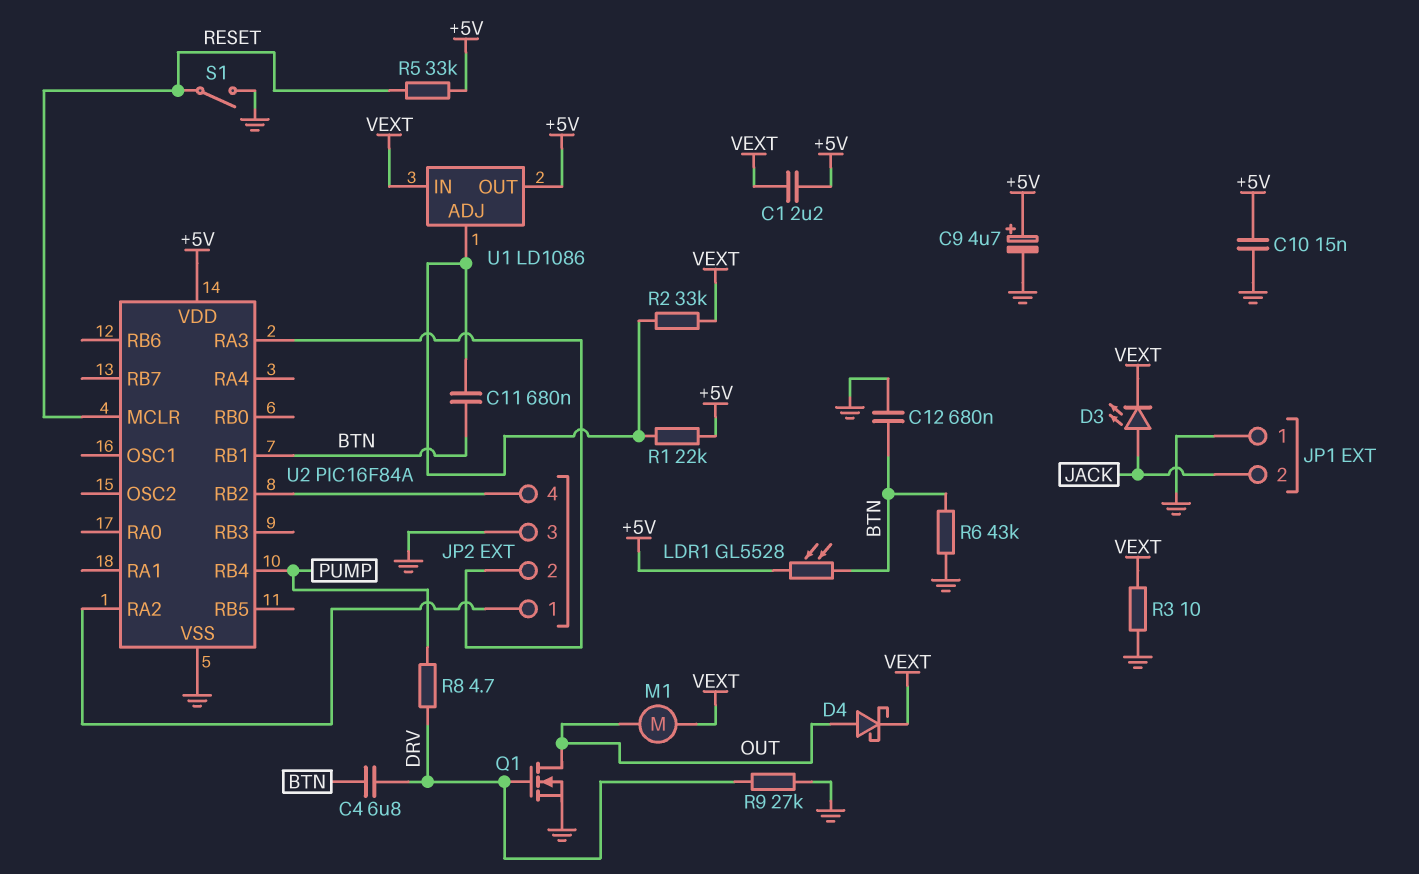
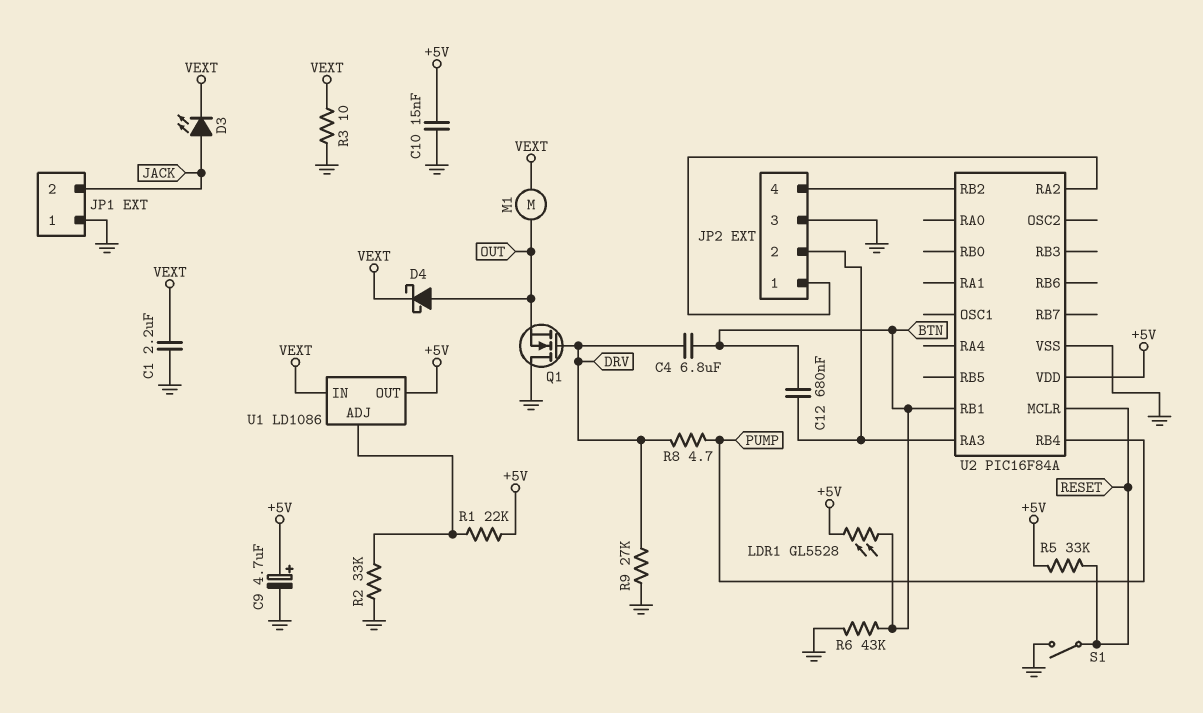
C1: 2.2uF (+5V, VEXT) -> 2.2uF (GND, VEXT)
C11: 680nF (BTN, U1/ADJ) -> none
C12: 680nF (BTN, GND) -> 680nF (BTN, JP2/2)
Q1: NMOS (G DRV, D OUT, S GND) -> NMOS (G DRV, D GND, S OUT)
R2: 33k (U1/ADJ, VEXT) -> 33k (GND, U1/ADJ)

